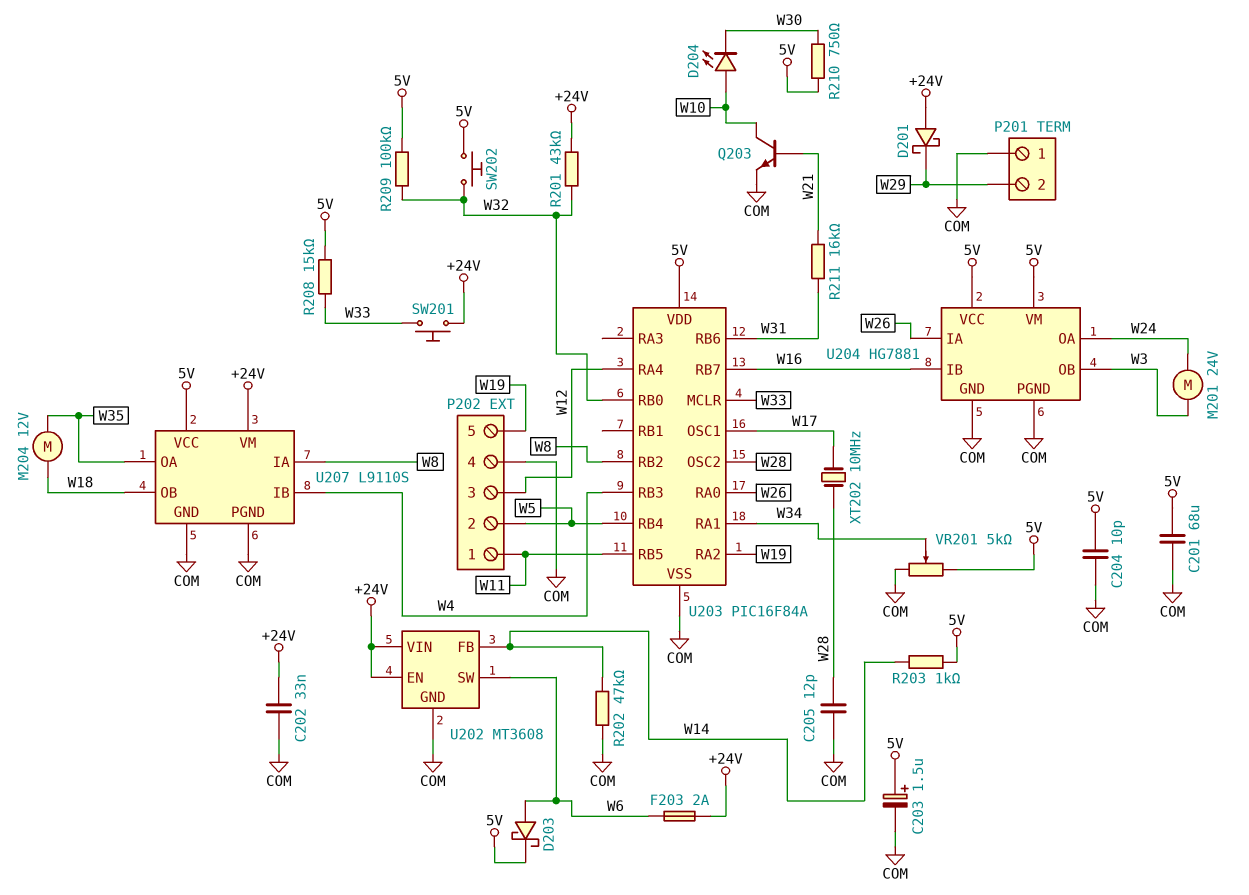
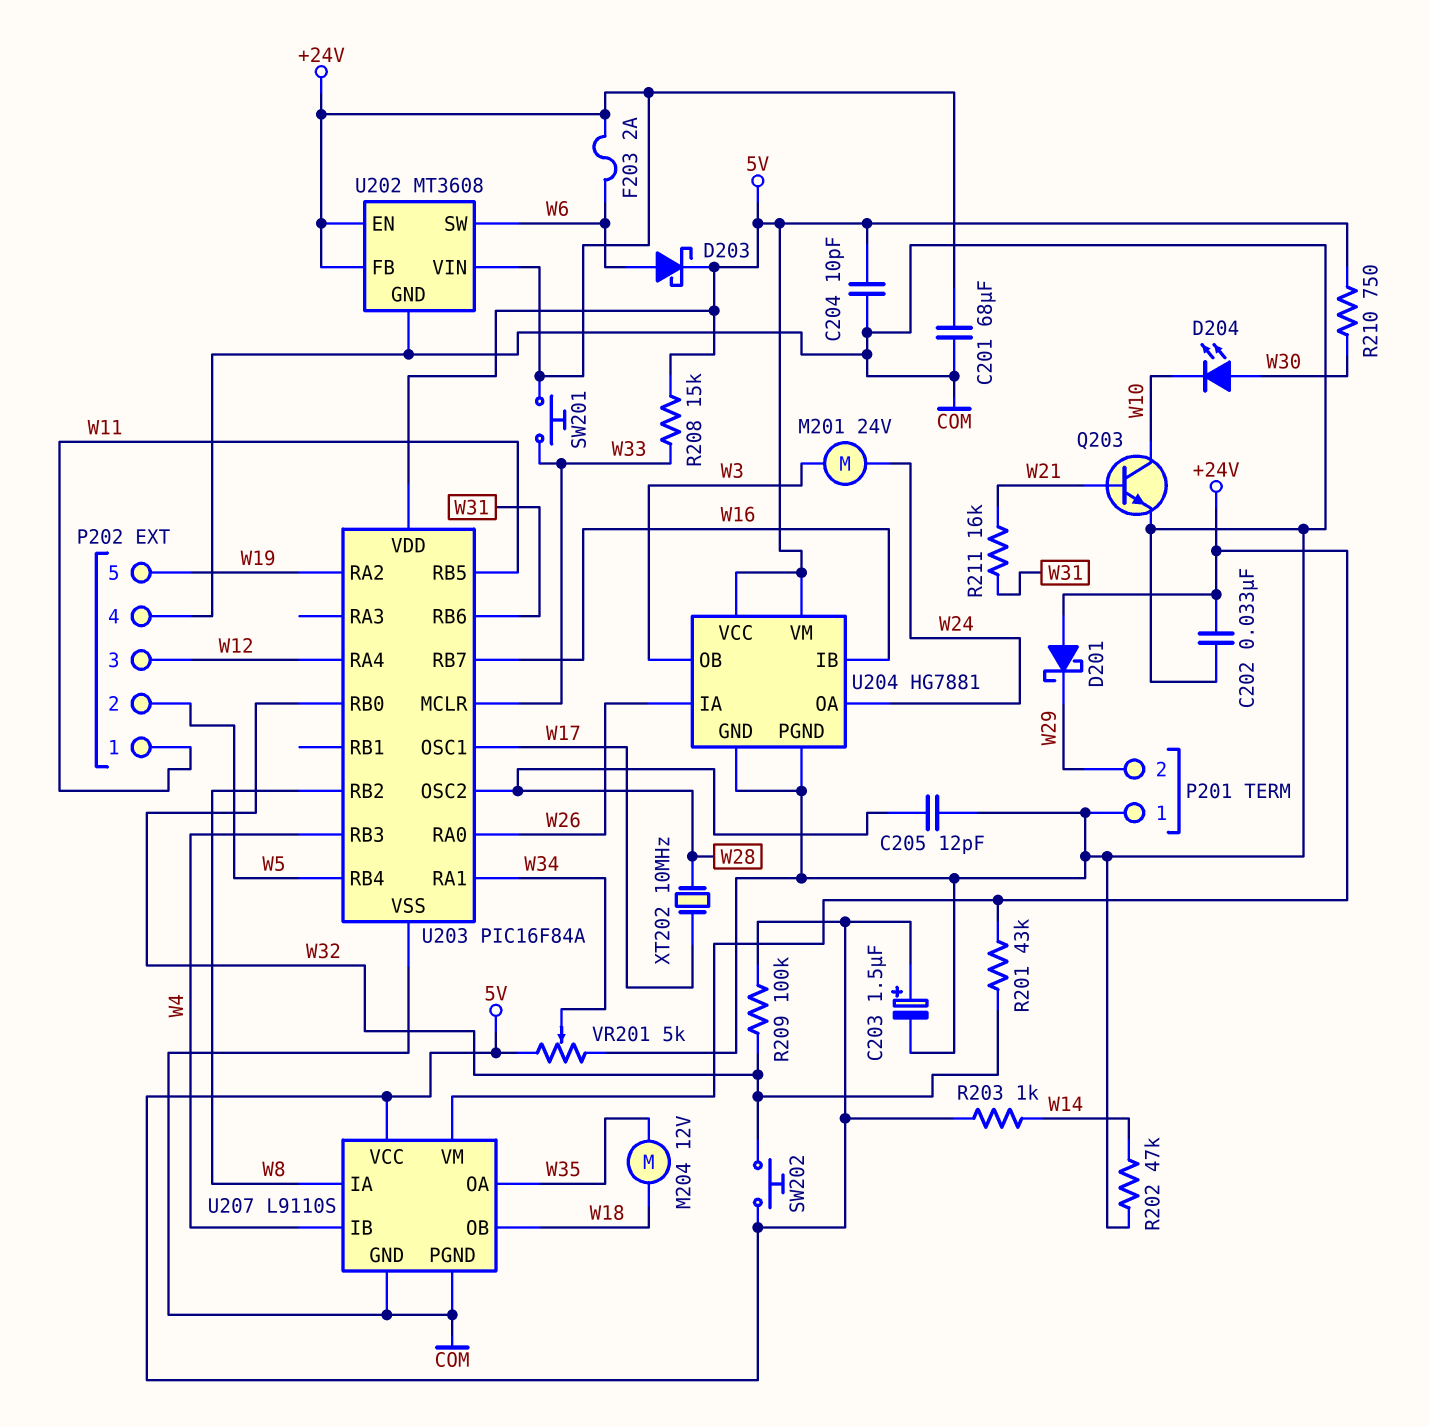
C201: 68uF (5V, COM) -> 68uF (+24V, COM)
D204: LED (A W10, K W30) -> LED (A W30, K W10)
U202 pin FB: W14 -> +24V

